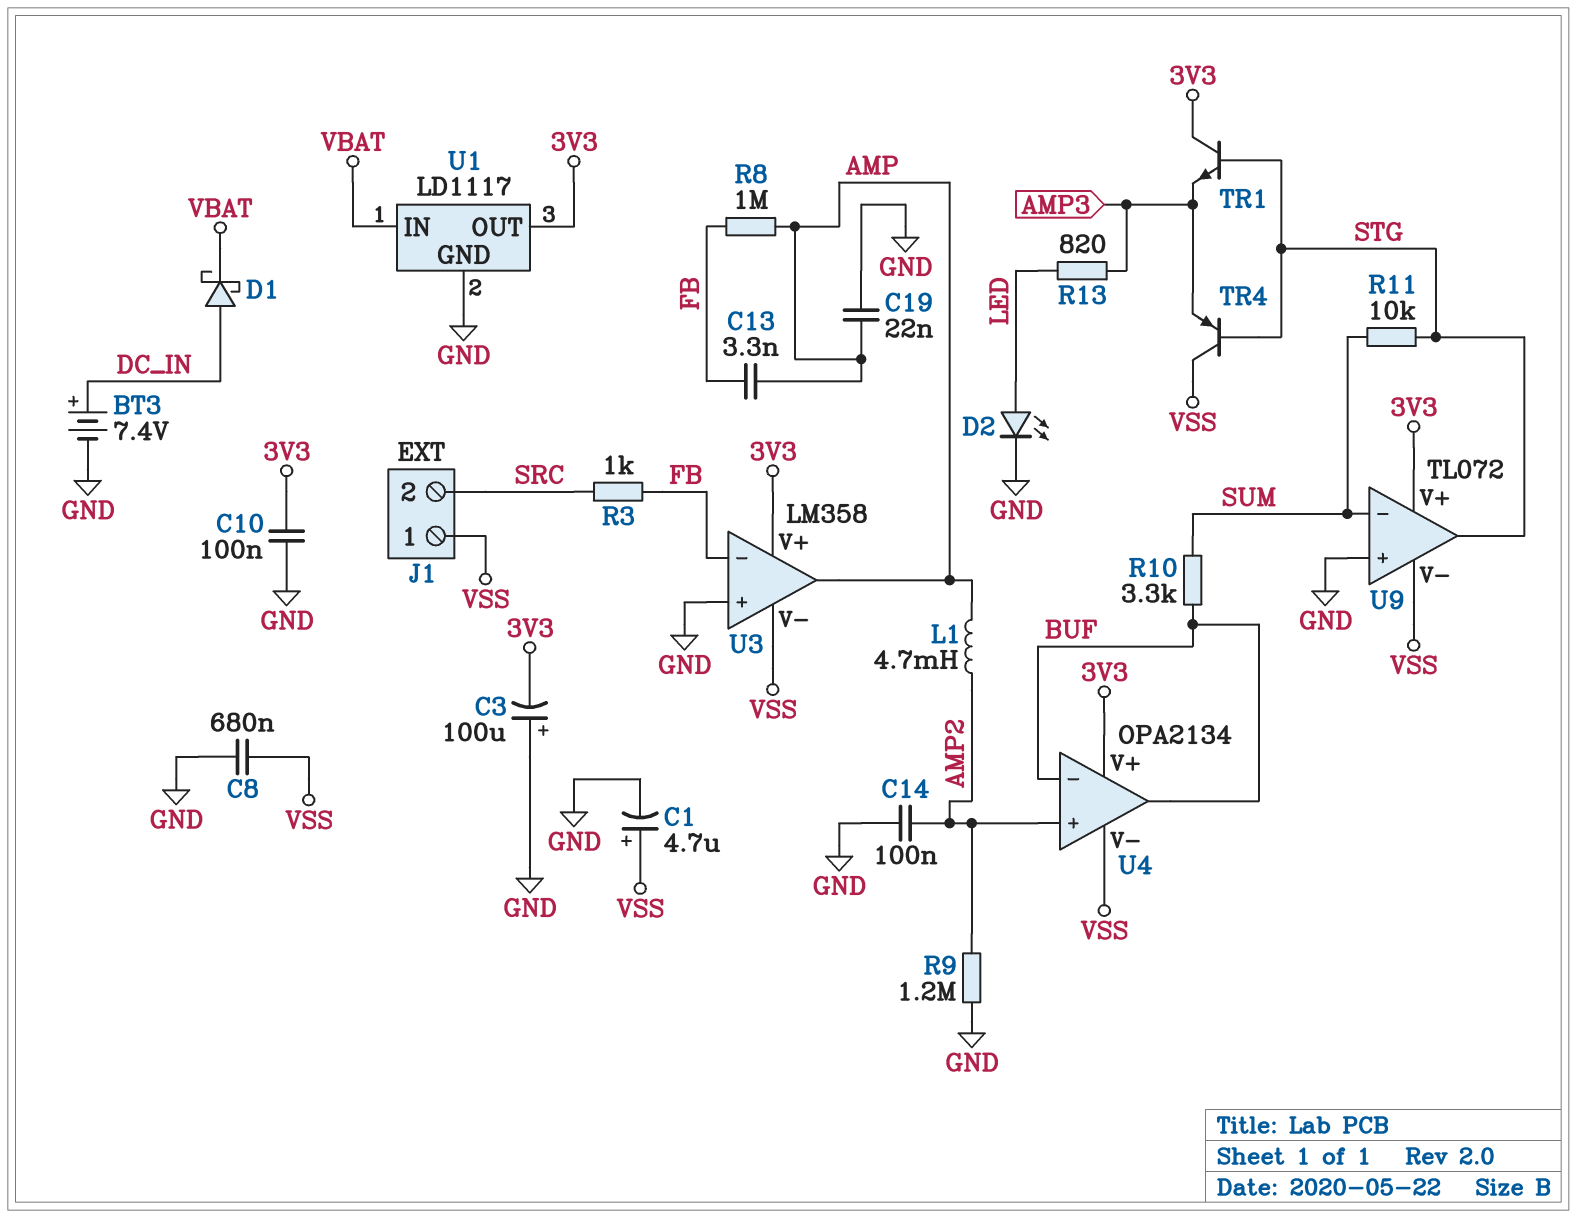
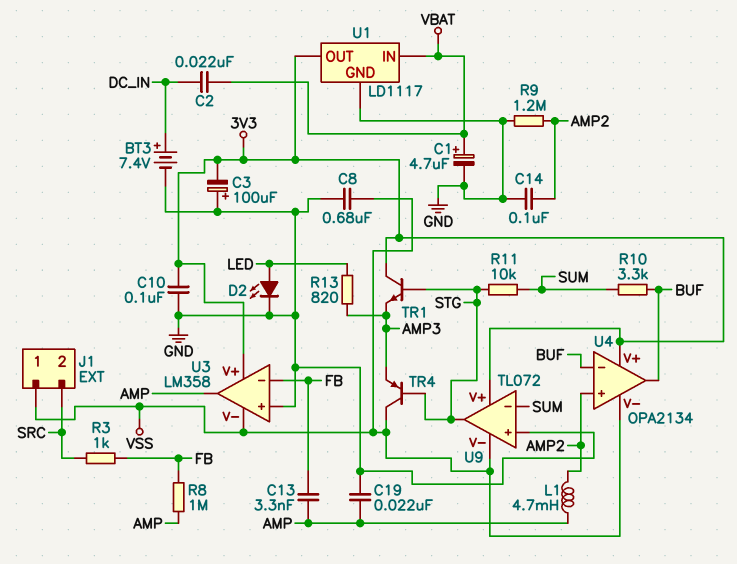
C1: 4.7uF (plus VSS, minus GND) -> 4.7uF (plus VBAT, minus GND)
C2: none -> 22nF (DC_IN, VBAT)
D1: schottky (A DC_IN, K VBAT) -> none

